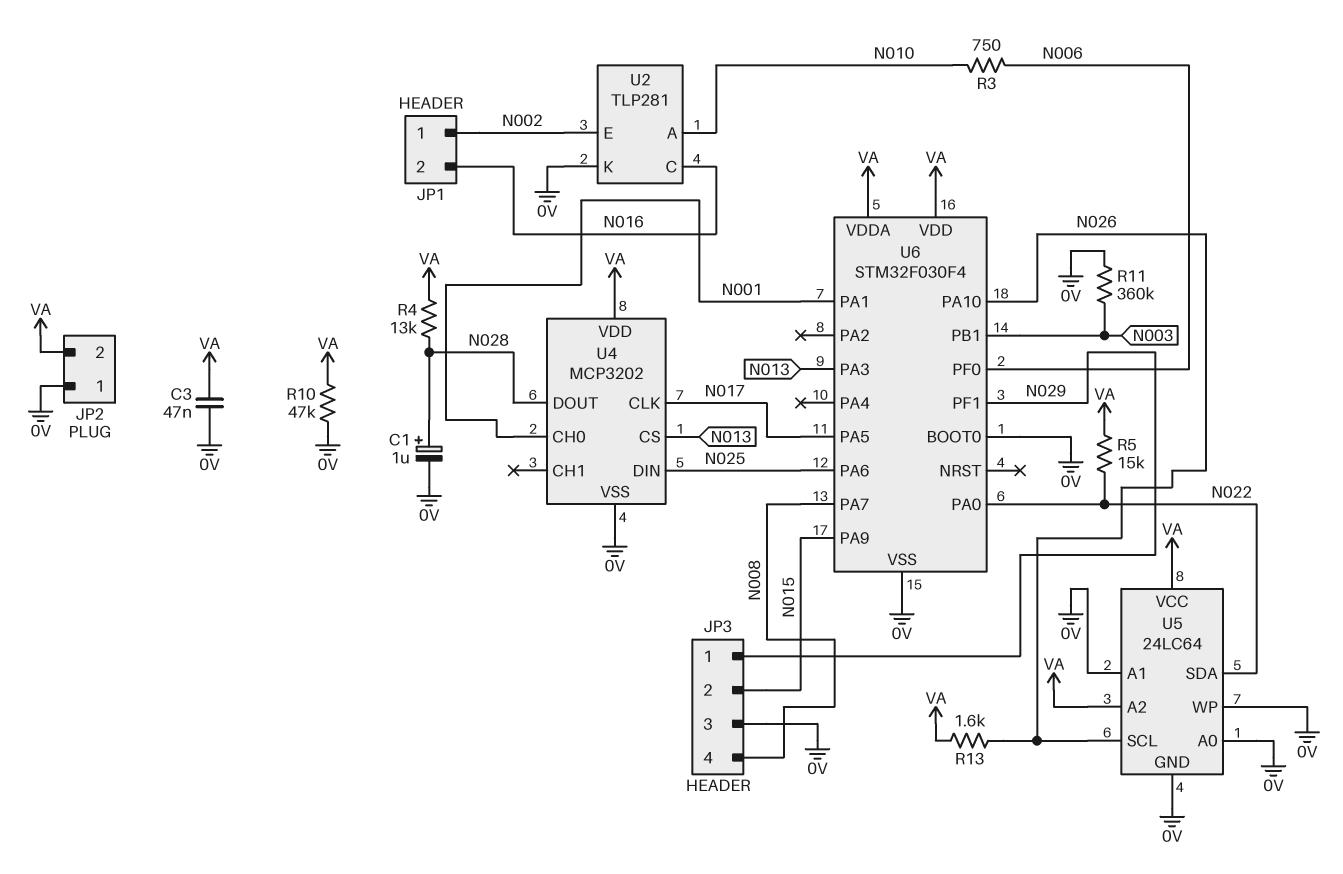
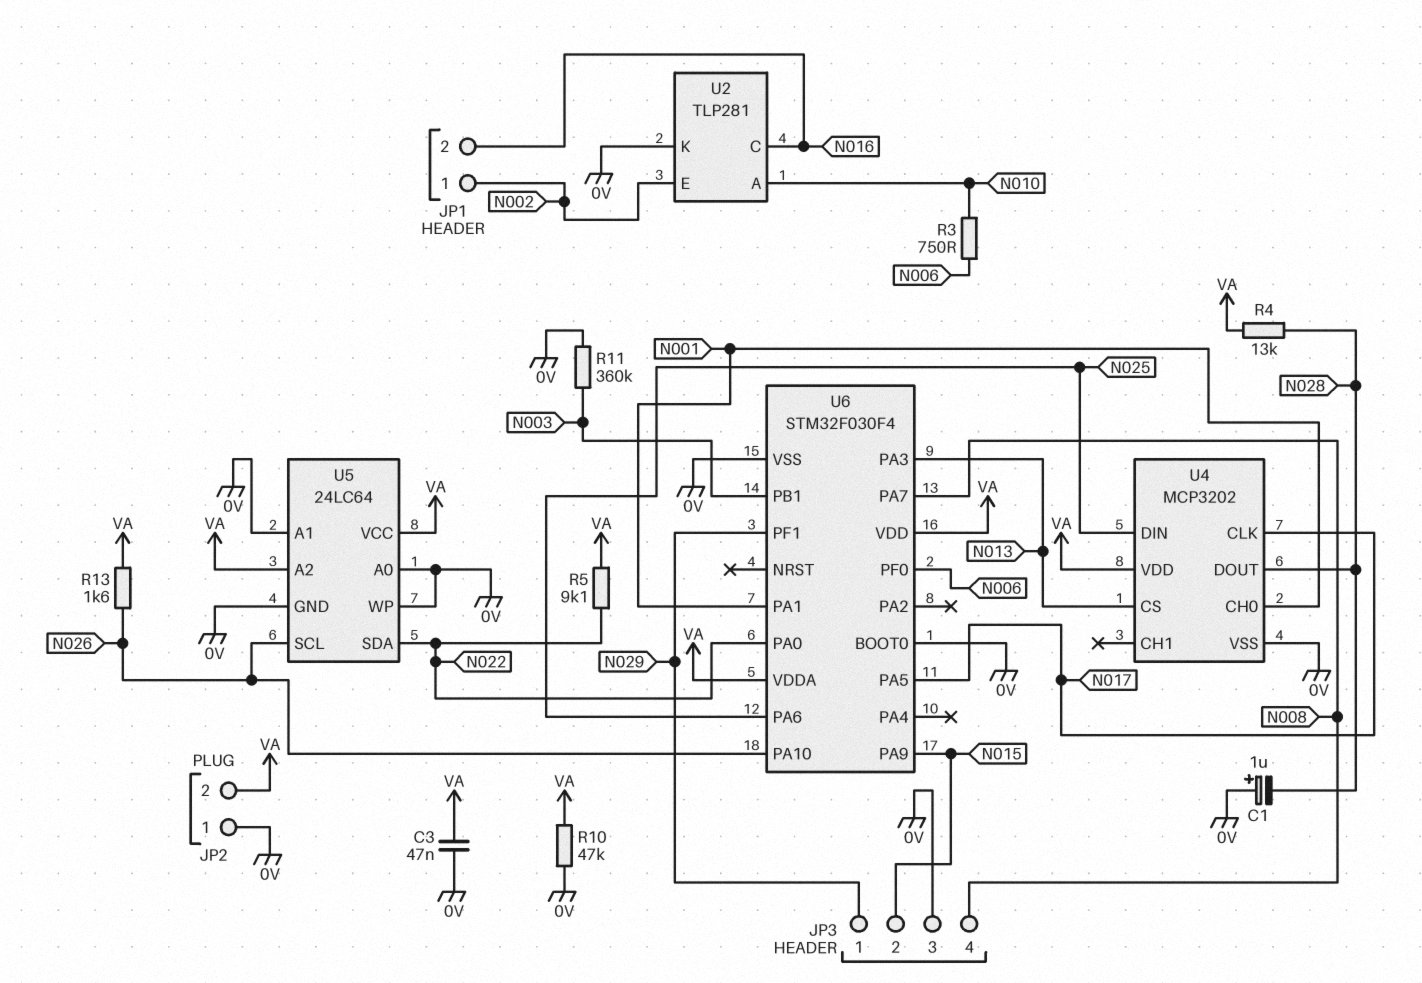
C1: 1uF (plus N028, minus 0V) -> 1uF (plus 0V, minus N028)
R5: 15k (N022, VA) -> 9.1k (N022, VA)

